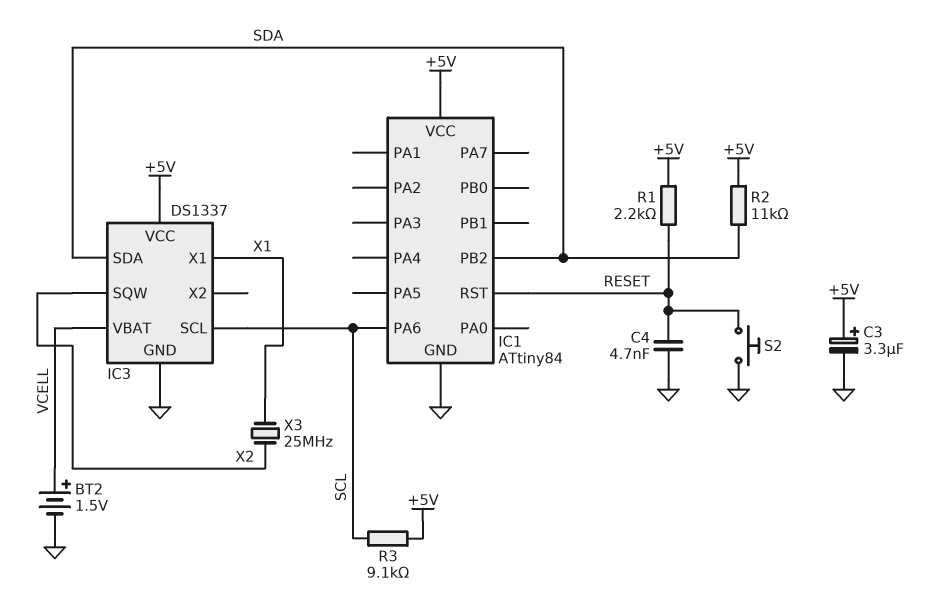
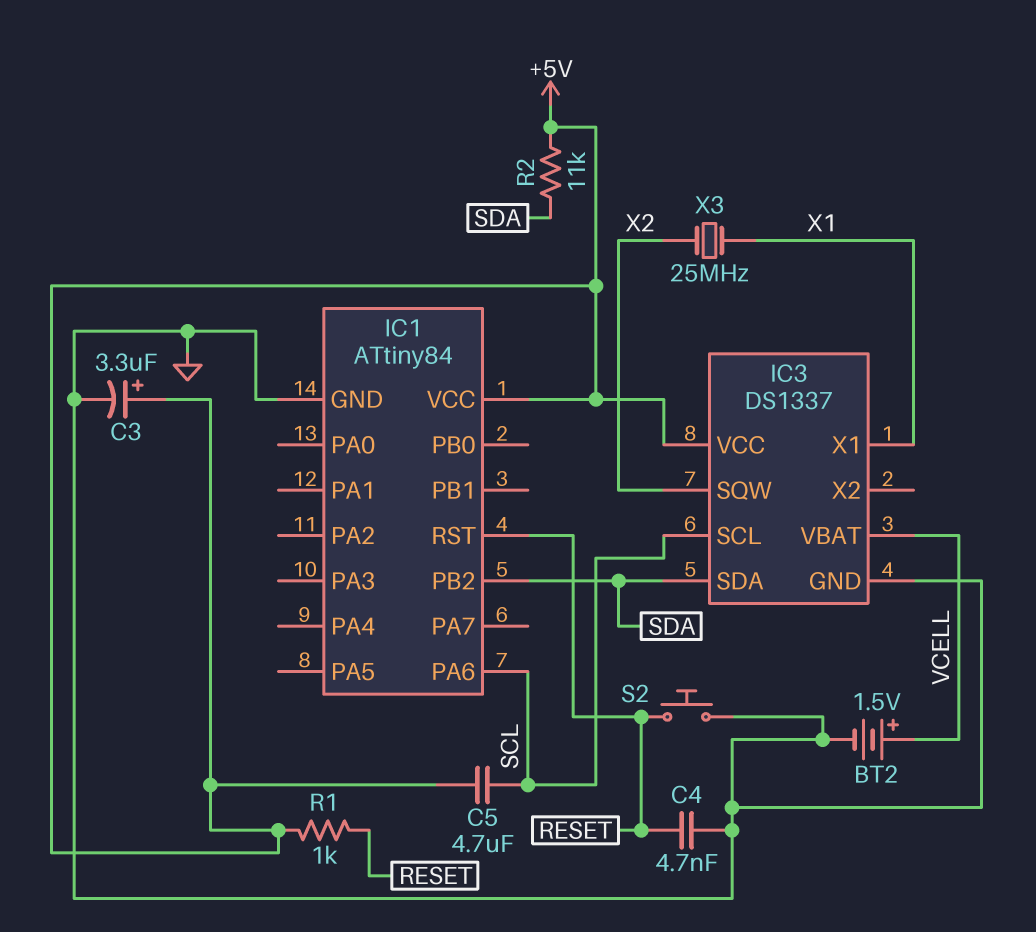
C5: none -> 4.7uF (+5V, SCL)
R1: 2.2k (+5V, RESET) -> 1k (+5V, RESET)
R3: 9.1k (+5V, SCL) -> none

